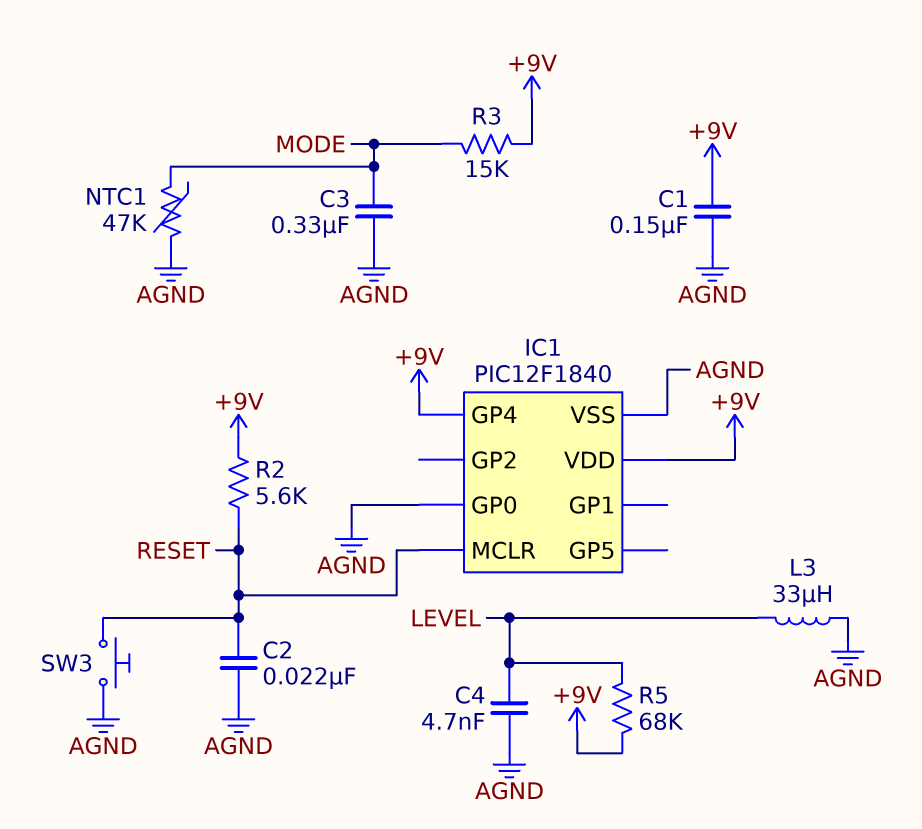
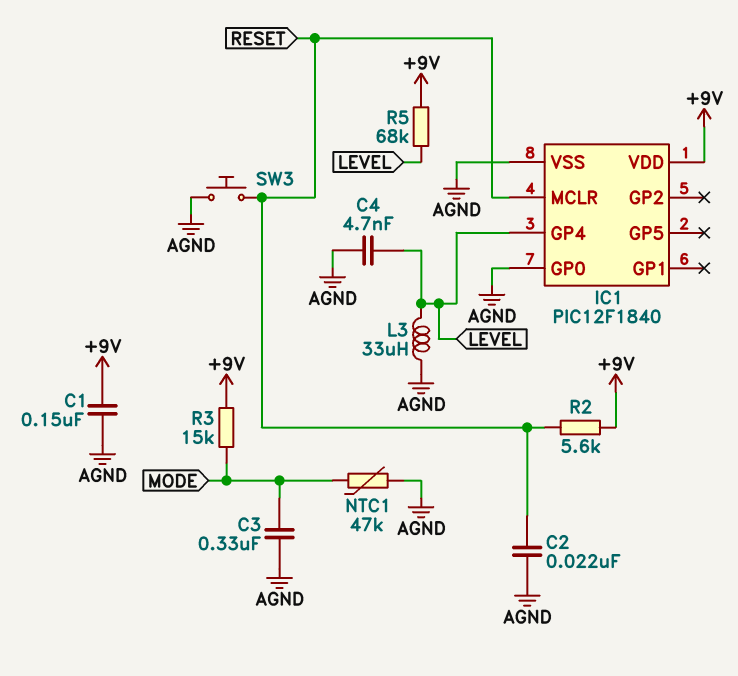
IC1 pin GP4: +9V -> LEVEL

